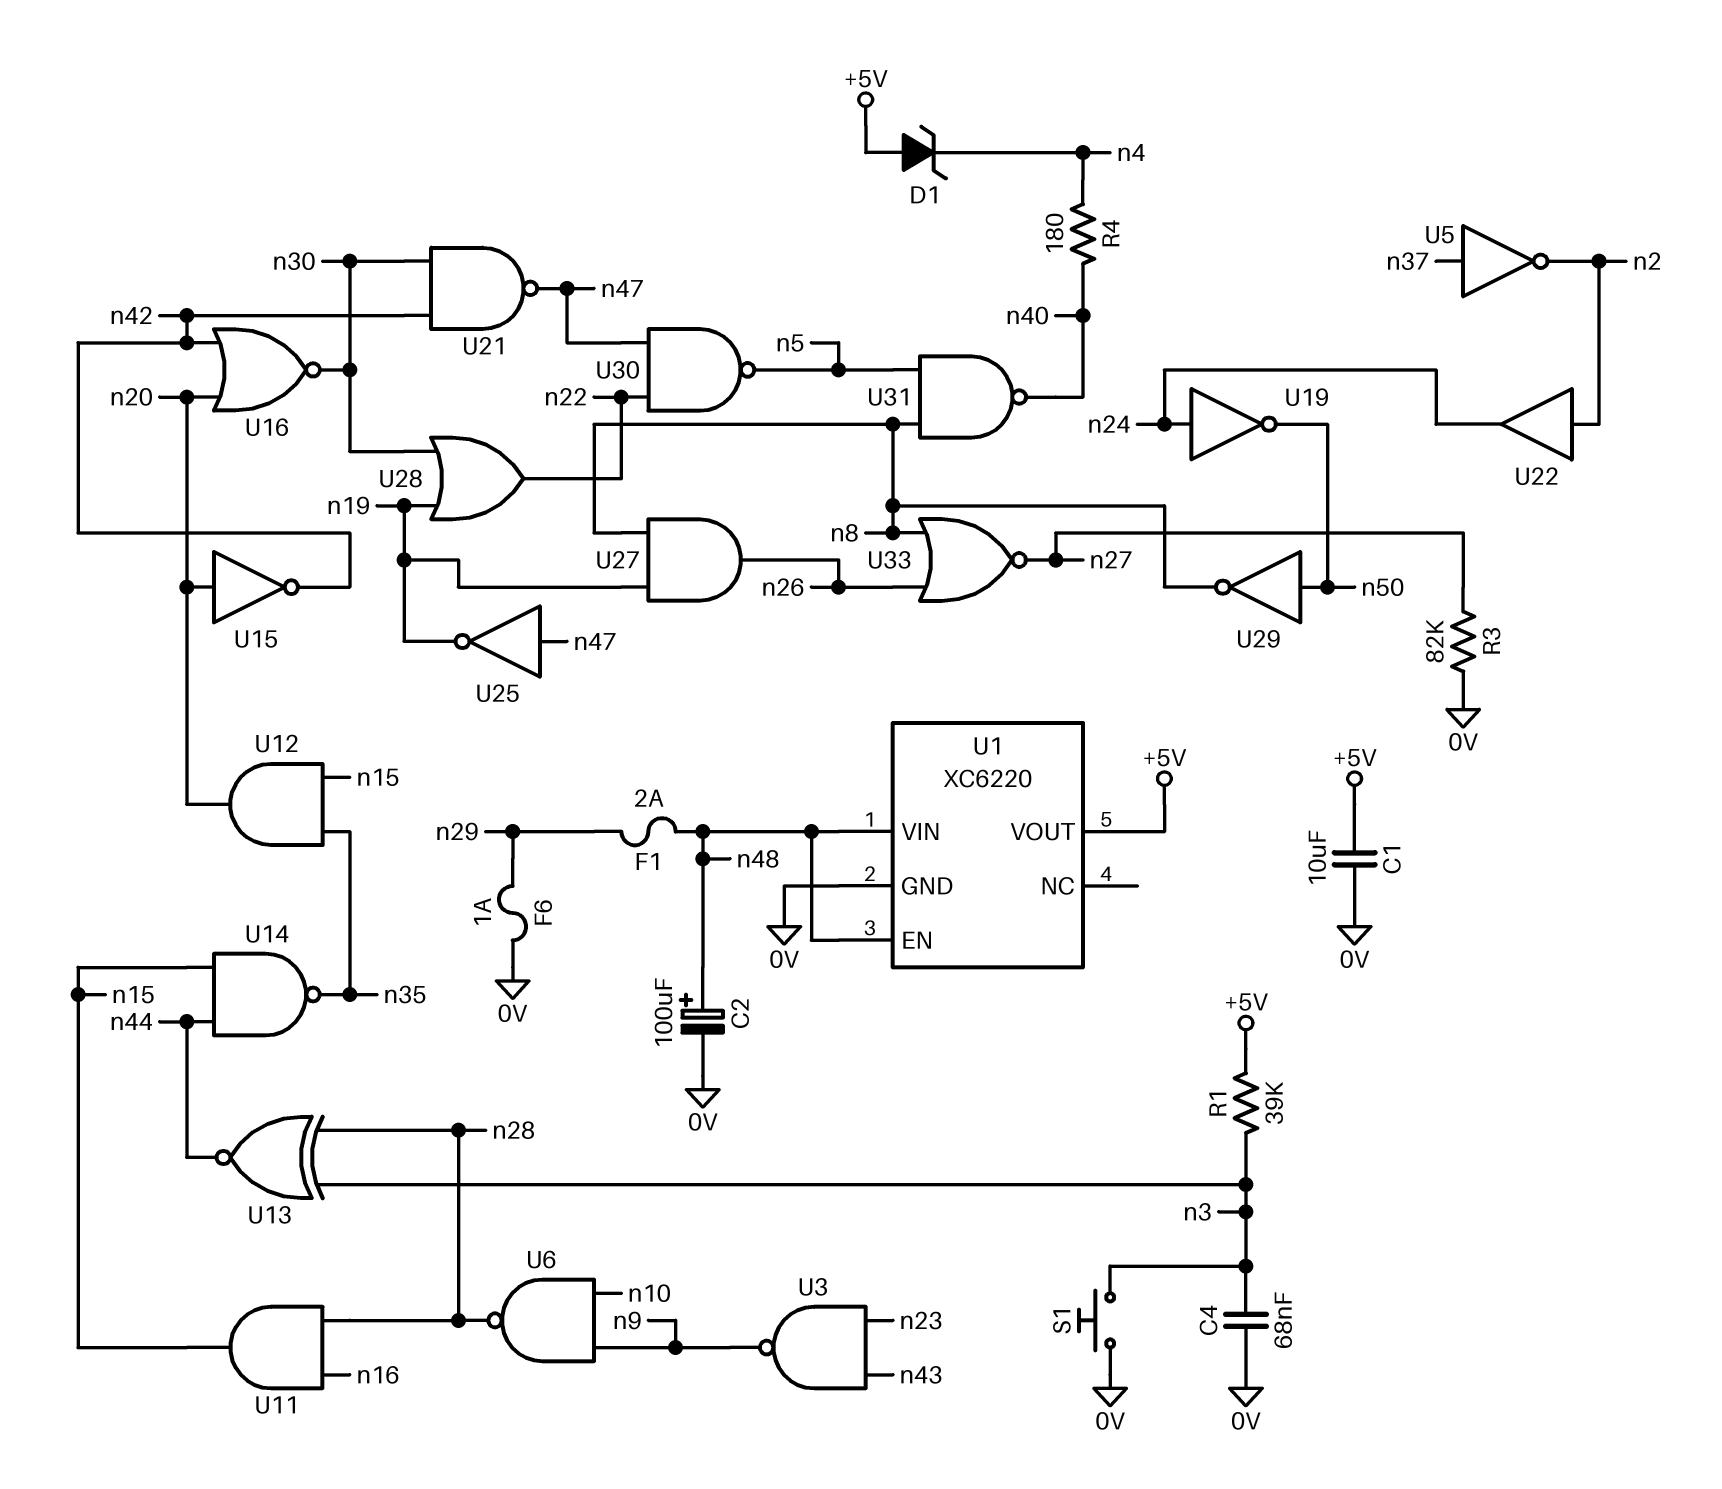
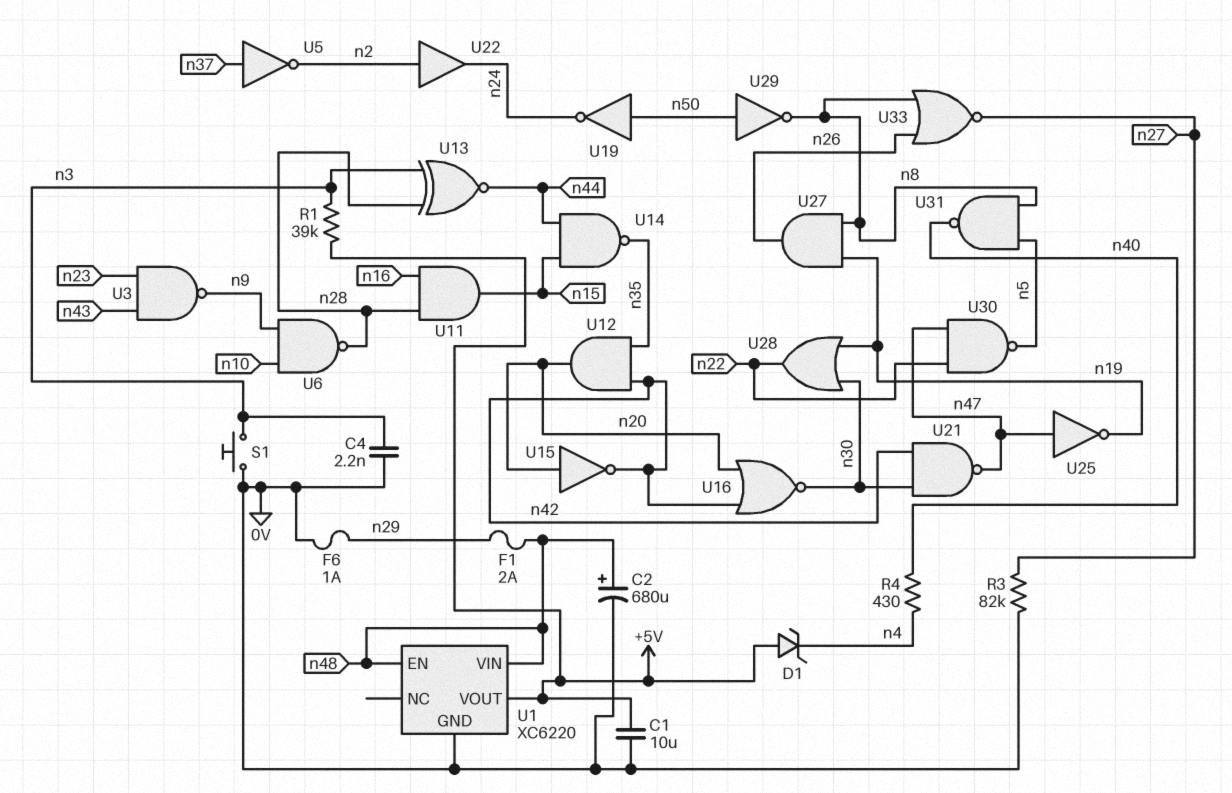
C2: 100uF (plus n48, minus 0V) -> 680uF (plus n48, minus 0V)
C4: 68nF (0V, n3) -> 2.2nF (0V, n3)
R4: 180 (n4, n40) -> 430 (n4, n40)
U12: AND (in n15, in n35, out n20) -> AND (in n35, in n42, out n20)
U19: NOT (in n24, out n50) -> NOT (in n50, out n24)

